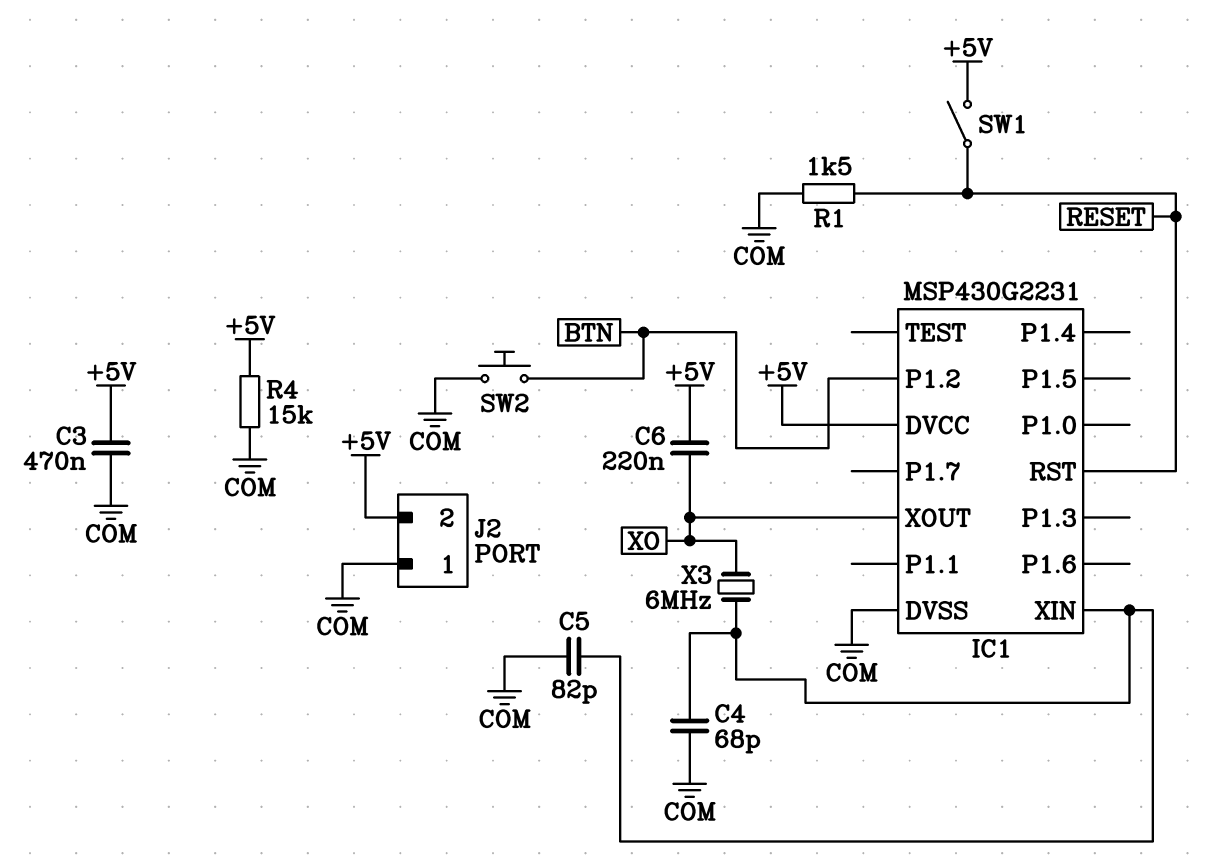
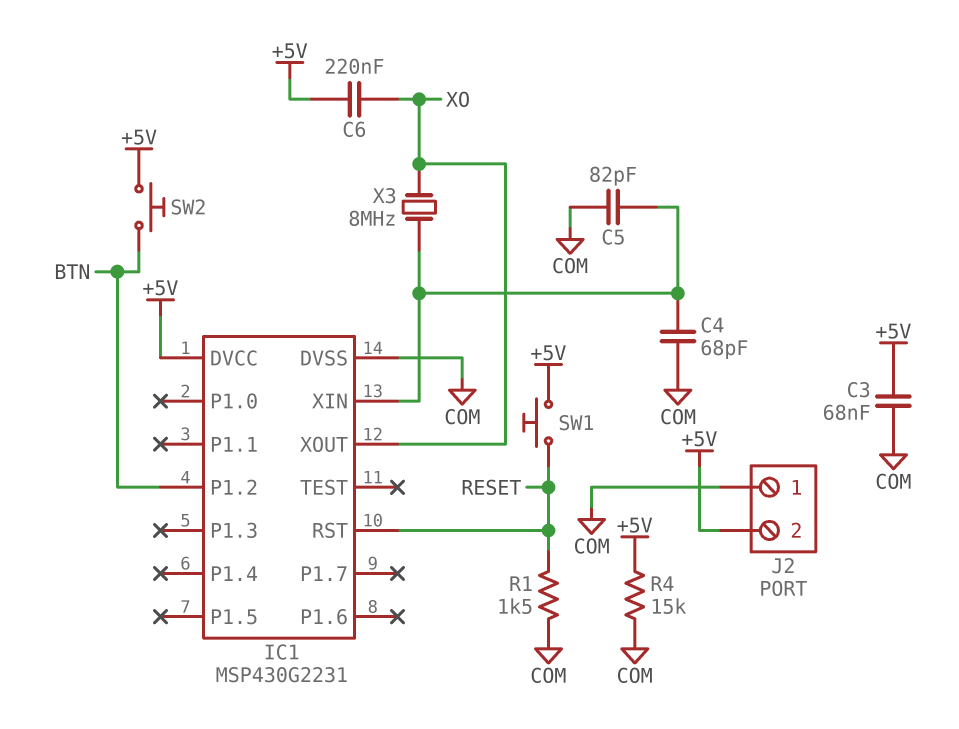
C3: 470nF (+5V, COM) -> 68nF (+5V, COM)
SW1: switch (+5V, RESET) -> button (+5V, RESET)
SW2: button (BTN, COM) -> button (+5V, BTN)
X3: 6MHz (IC1/XIN, XO) -> 8MHz (IC1/XIN, XO)

